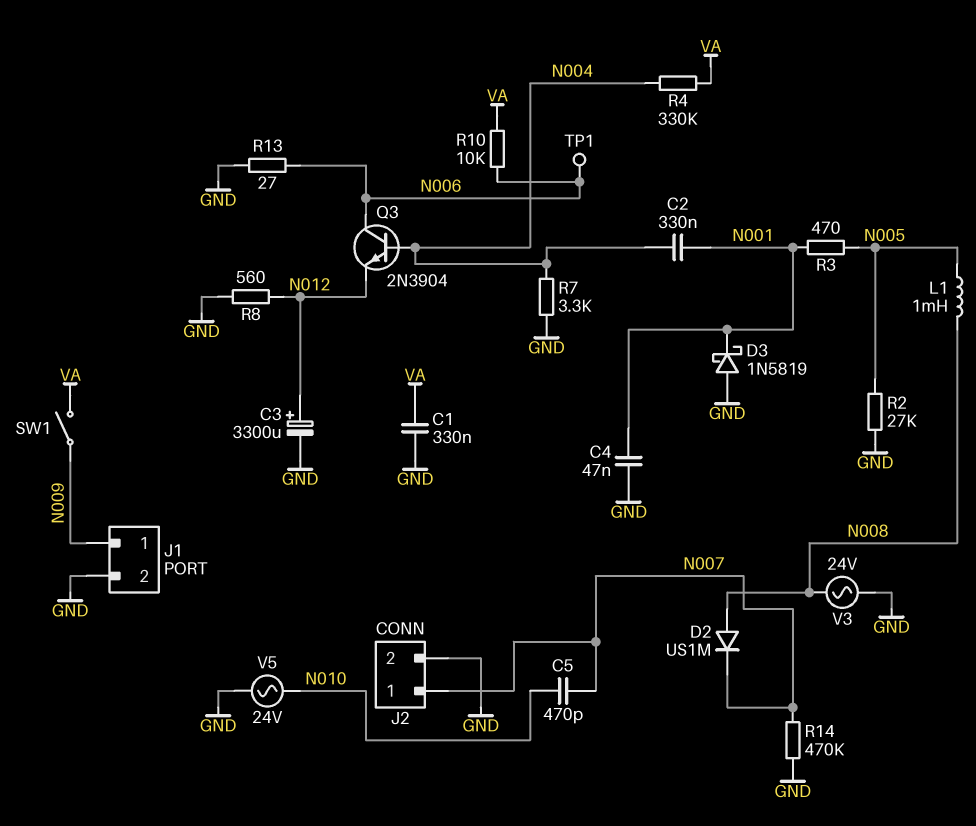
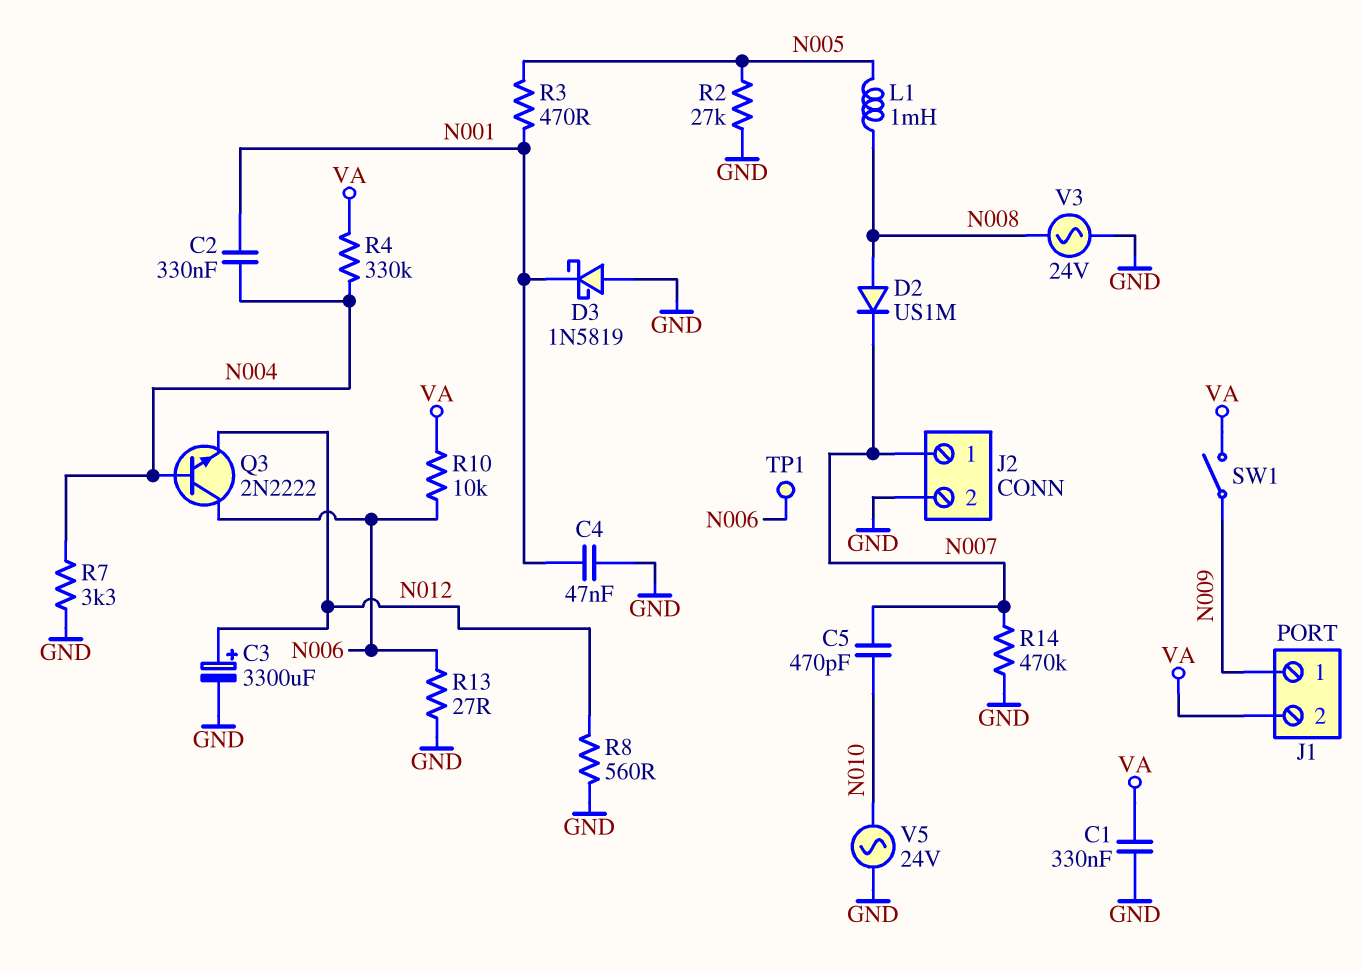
J1 pin 2: GND -> VA
Q3: NPN 2N3904 (B N004, C N006, E N012) -> NPN 2N2222 (B N004, C N006, E N012)

